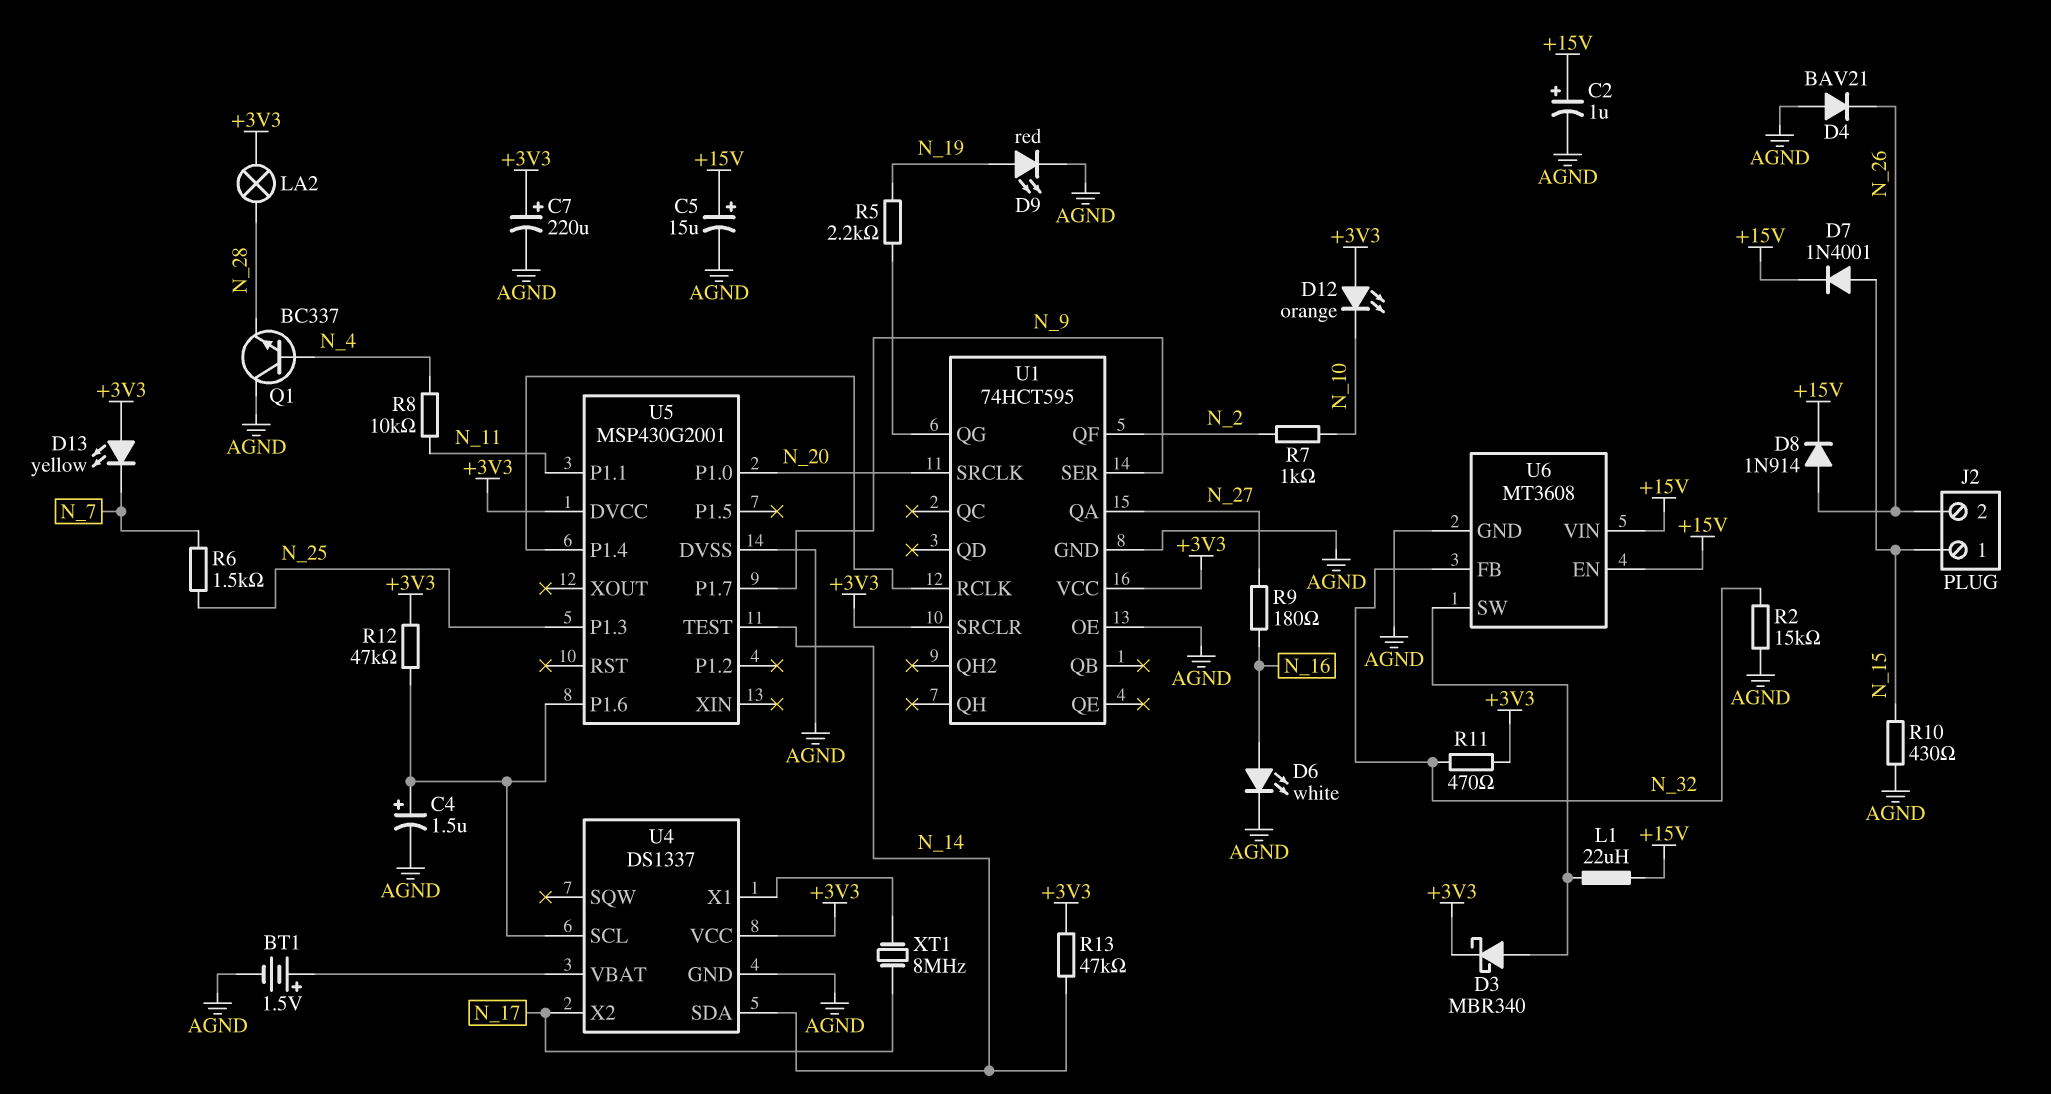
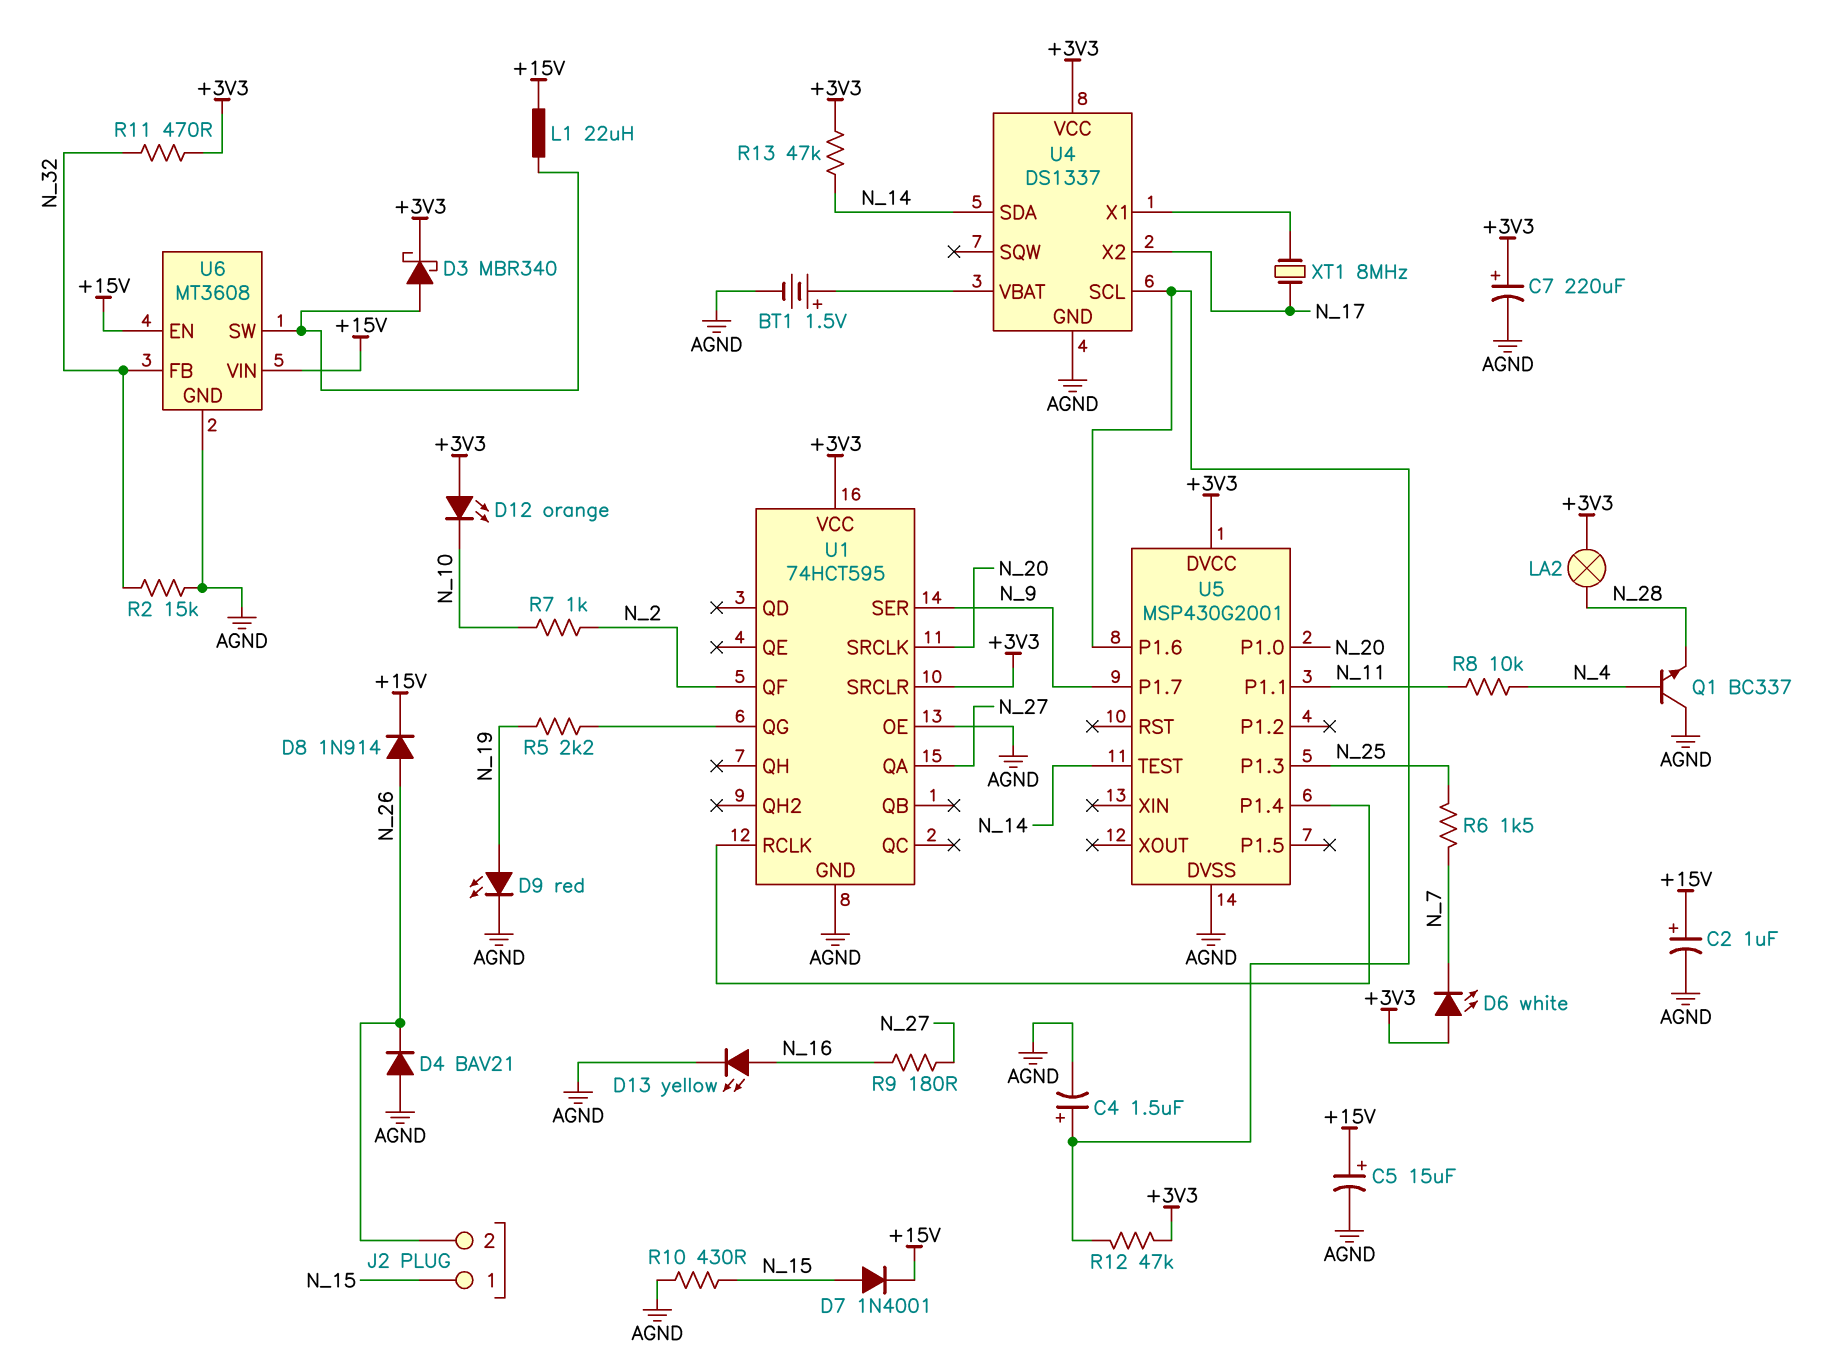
D6: LED white (A N_16, K AGND) -> LED white (A +3V3, K N_7)
D13: LED yellow (A +3V3, K N_7) -> LED yellow (A N_16, K AGND)

